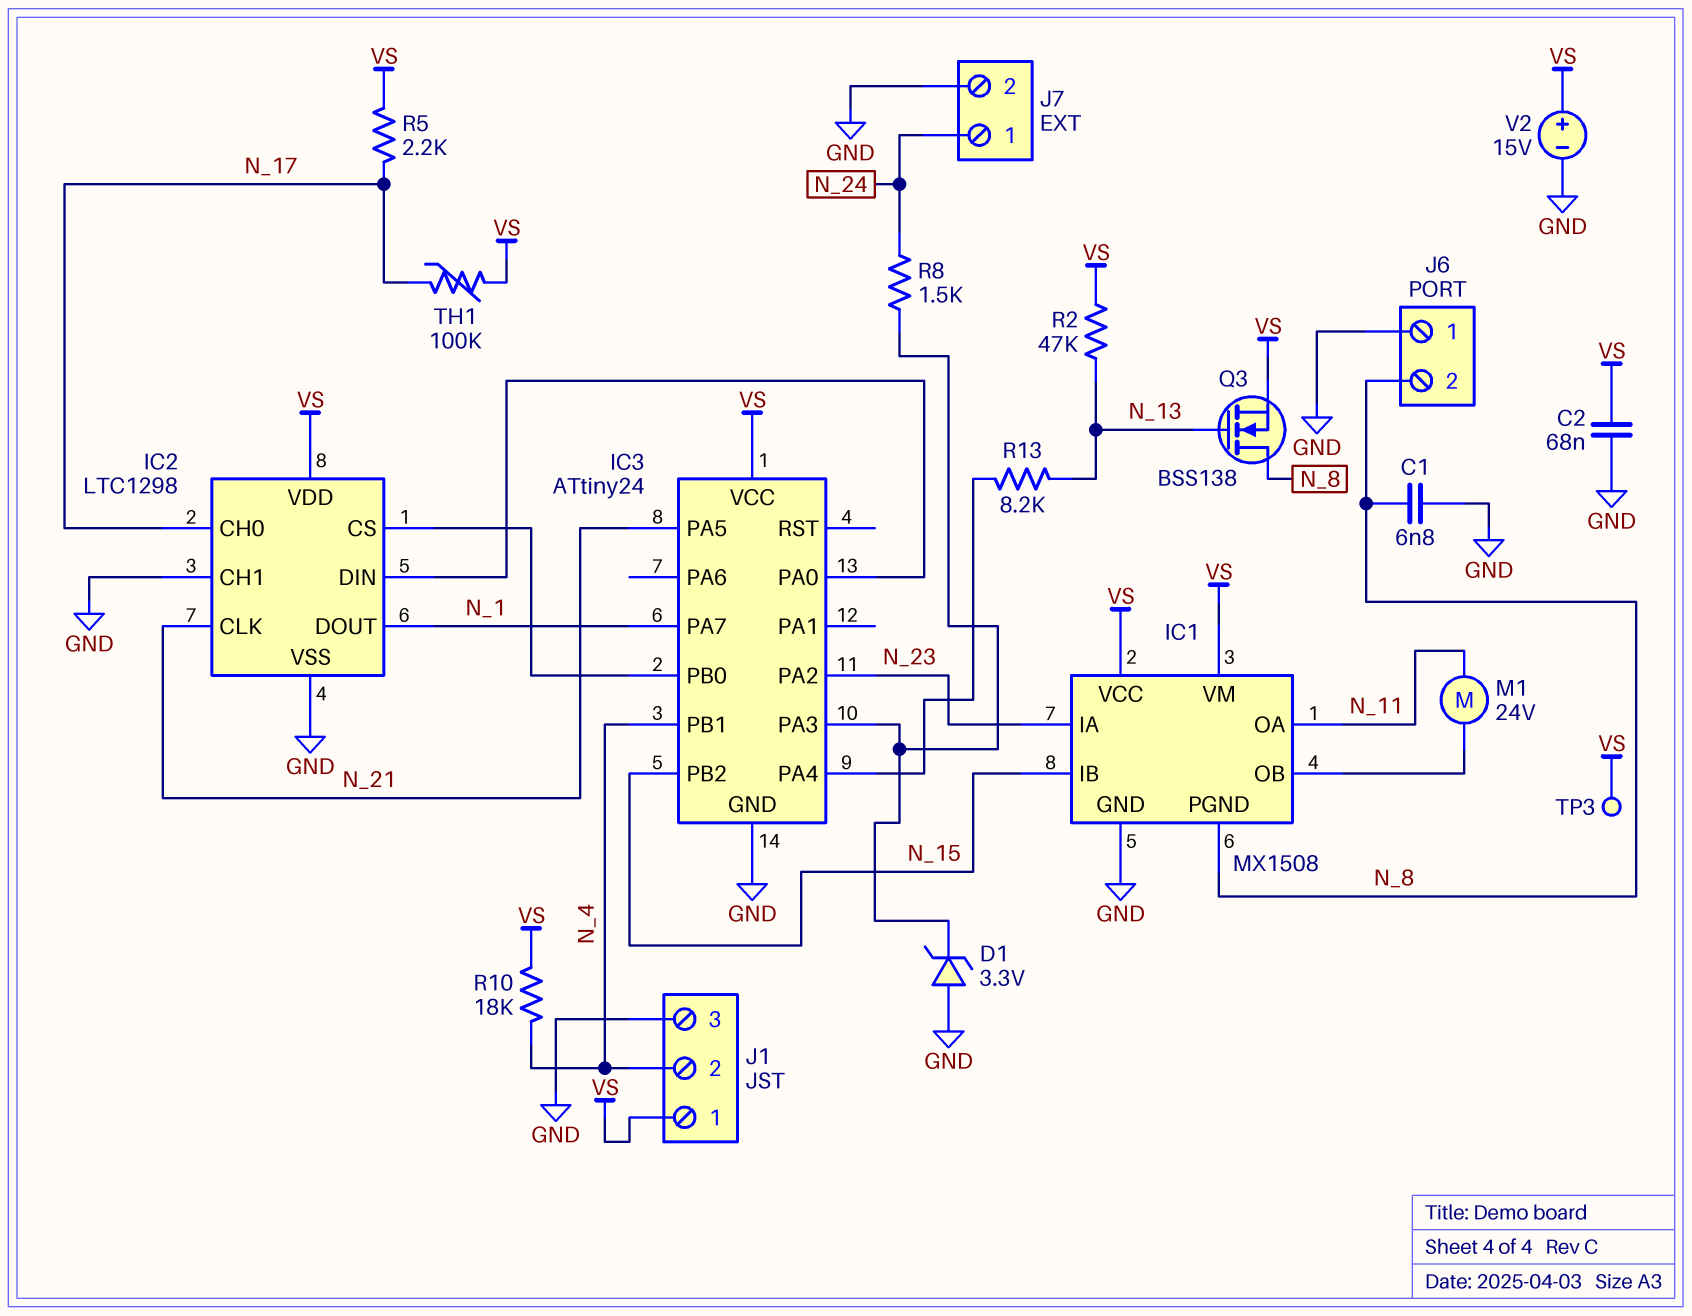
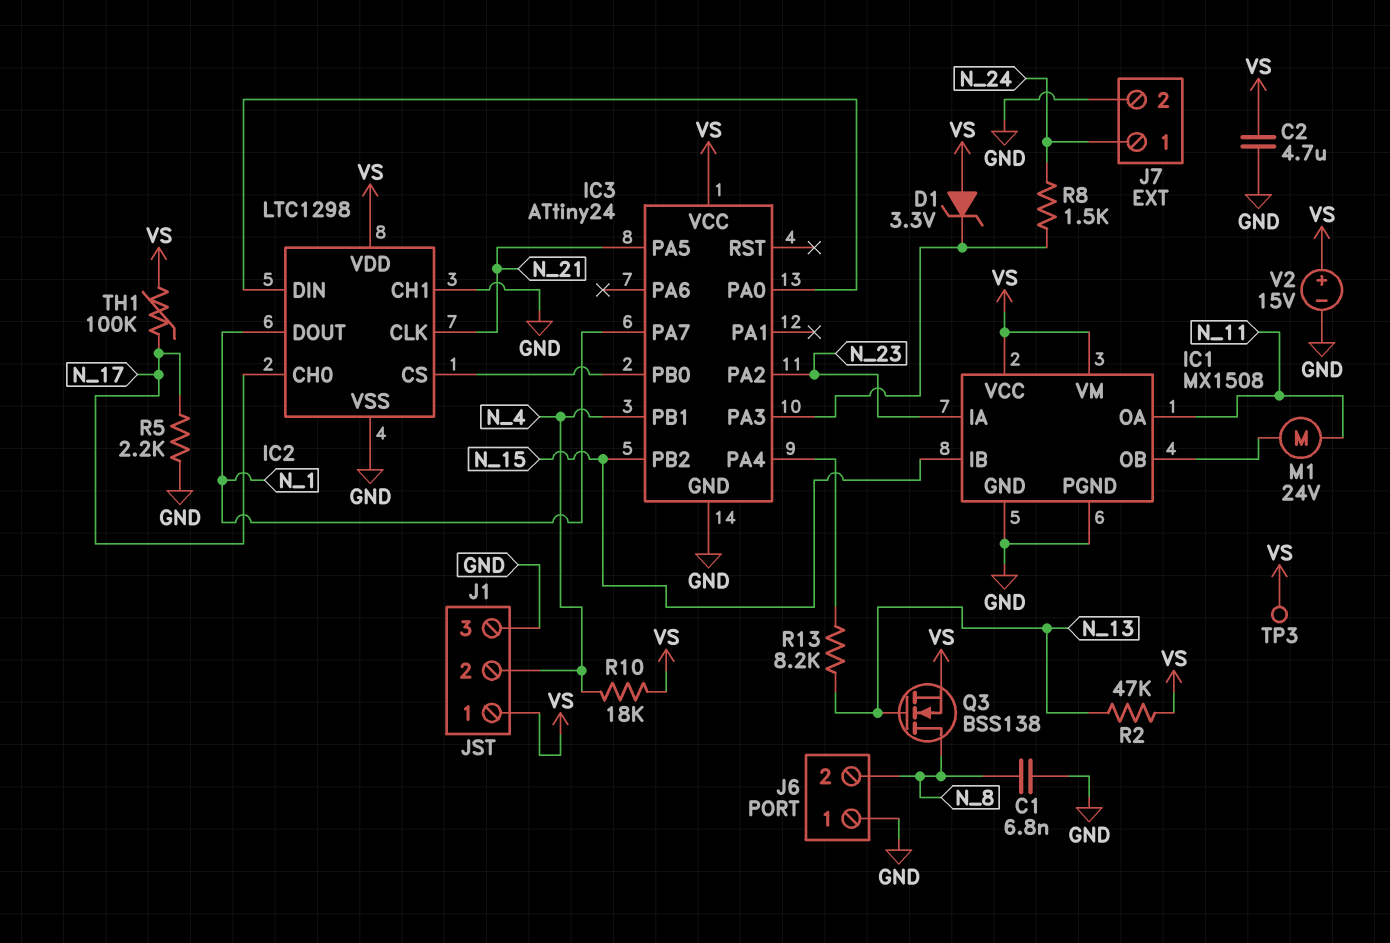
C2: 68nF (GND, VS) -> 4.7uF (GND, VS)
D1: zener 3.3V (A GND, K IC3/PA3) -> zener 3.3V (A VS, K IC3/PA3)
IC1 pin PGND: N_8 -> GND
R5: 2.2k (N_17, VS) -> 2.2k (GND, N_17)

